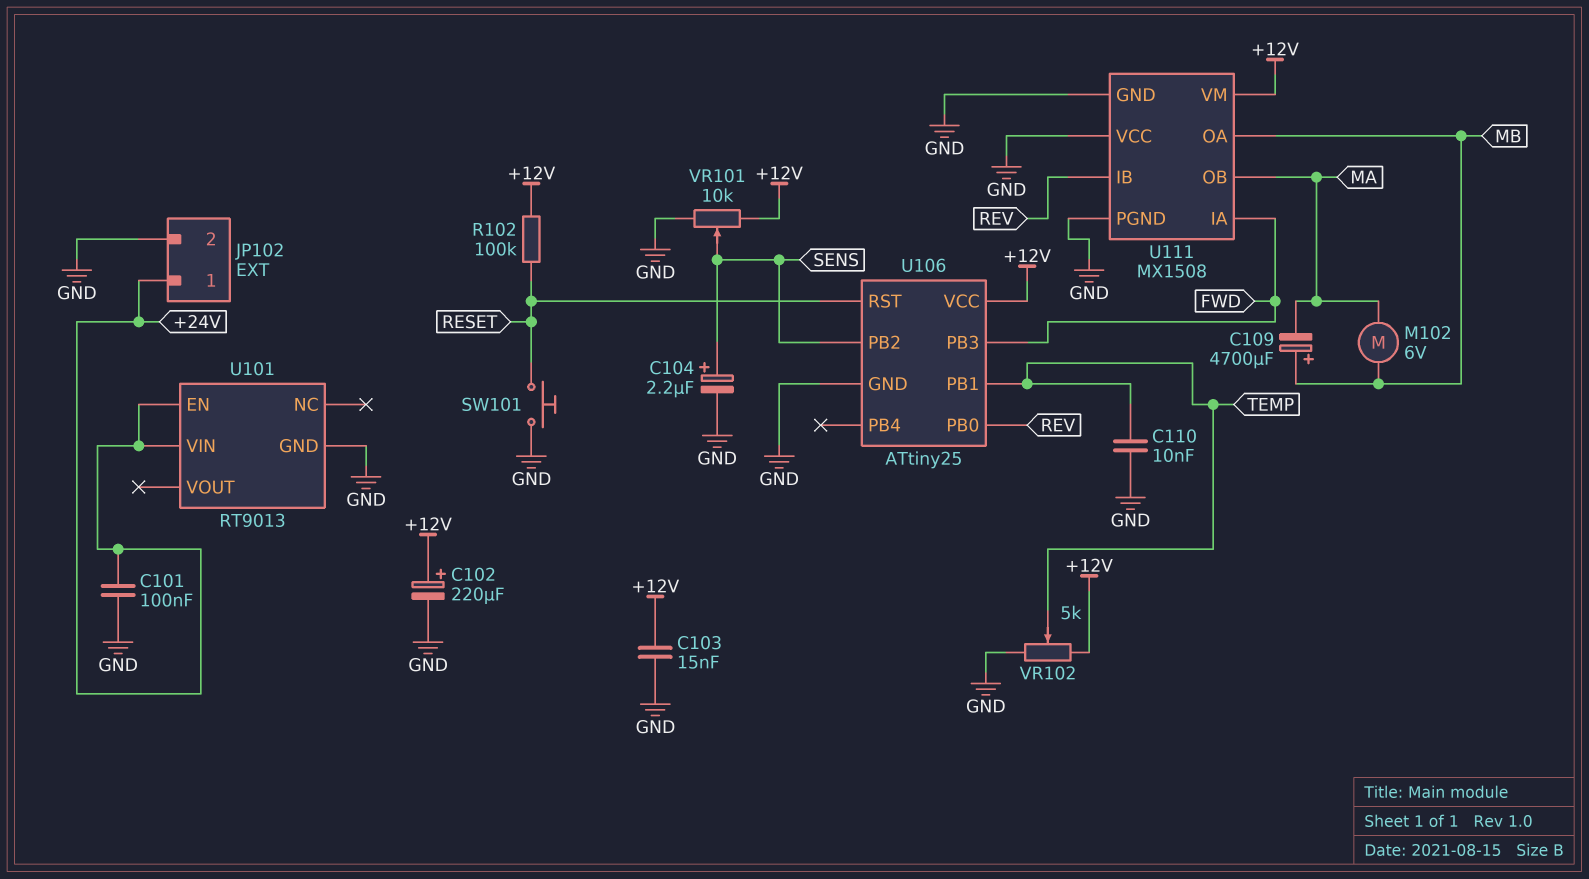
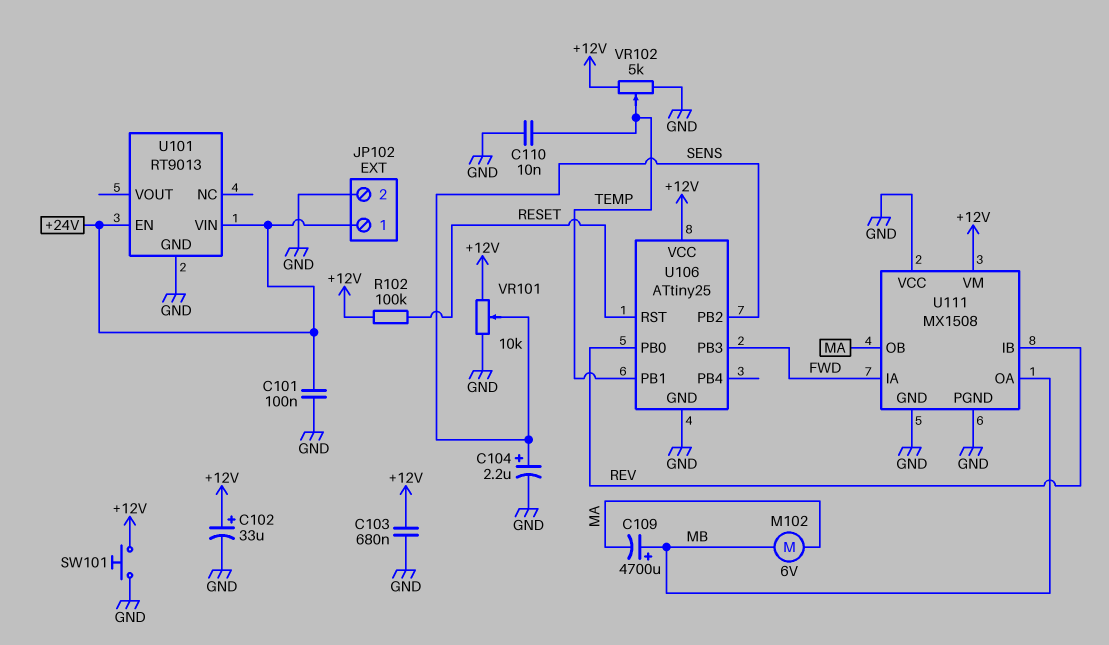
C102: 220uF (plus +12V, minus GND) -> 33uF (plus +12V, minus GND)
C103: 15nF (+12V, GND) -> 680nF (+12V, GND)
SW101: button (GND, RESET) -> button (+12V, GND)

